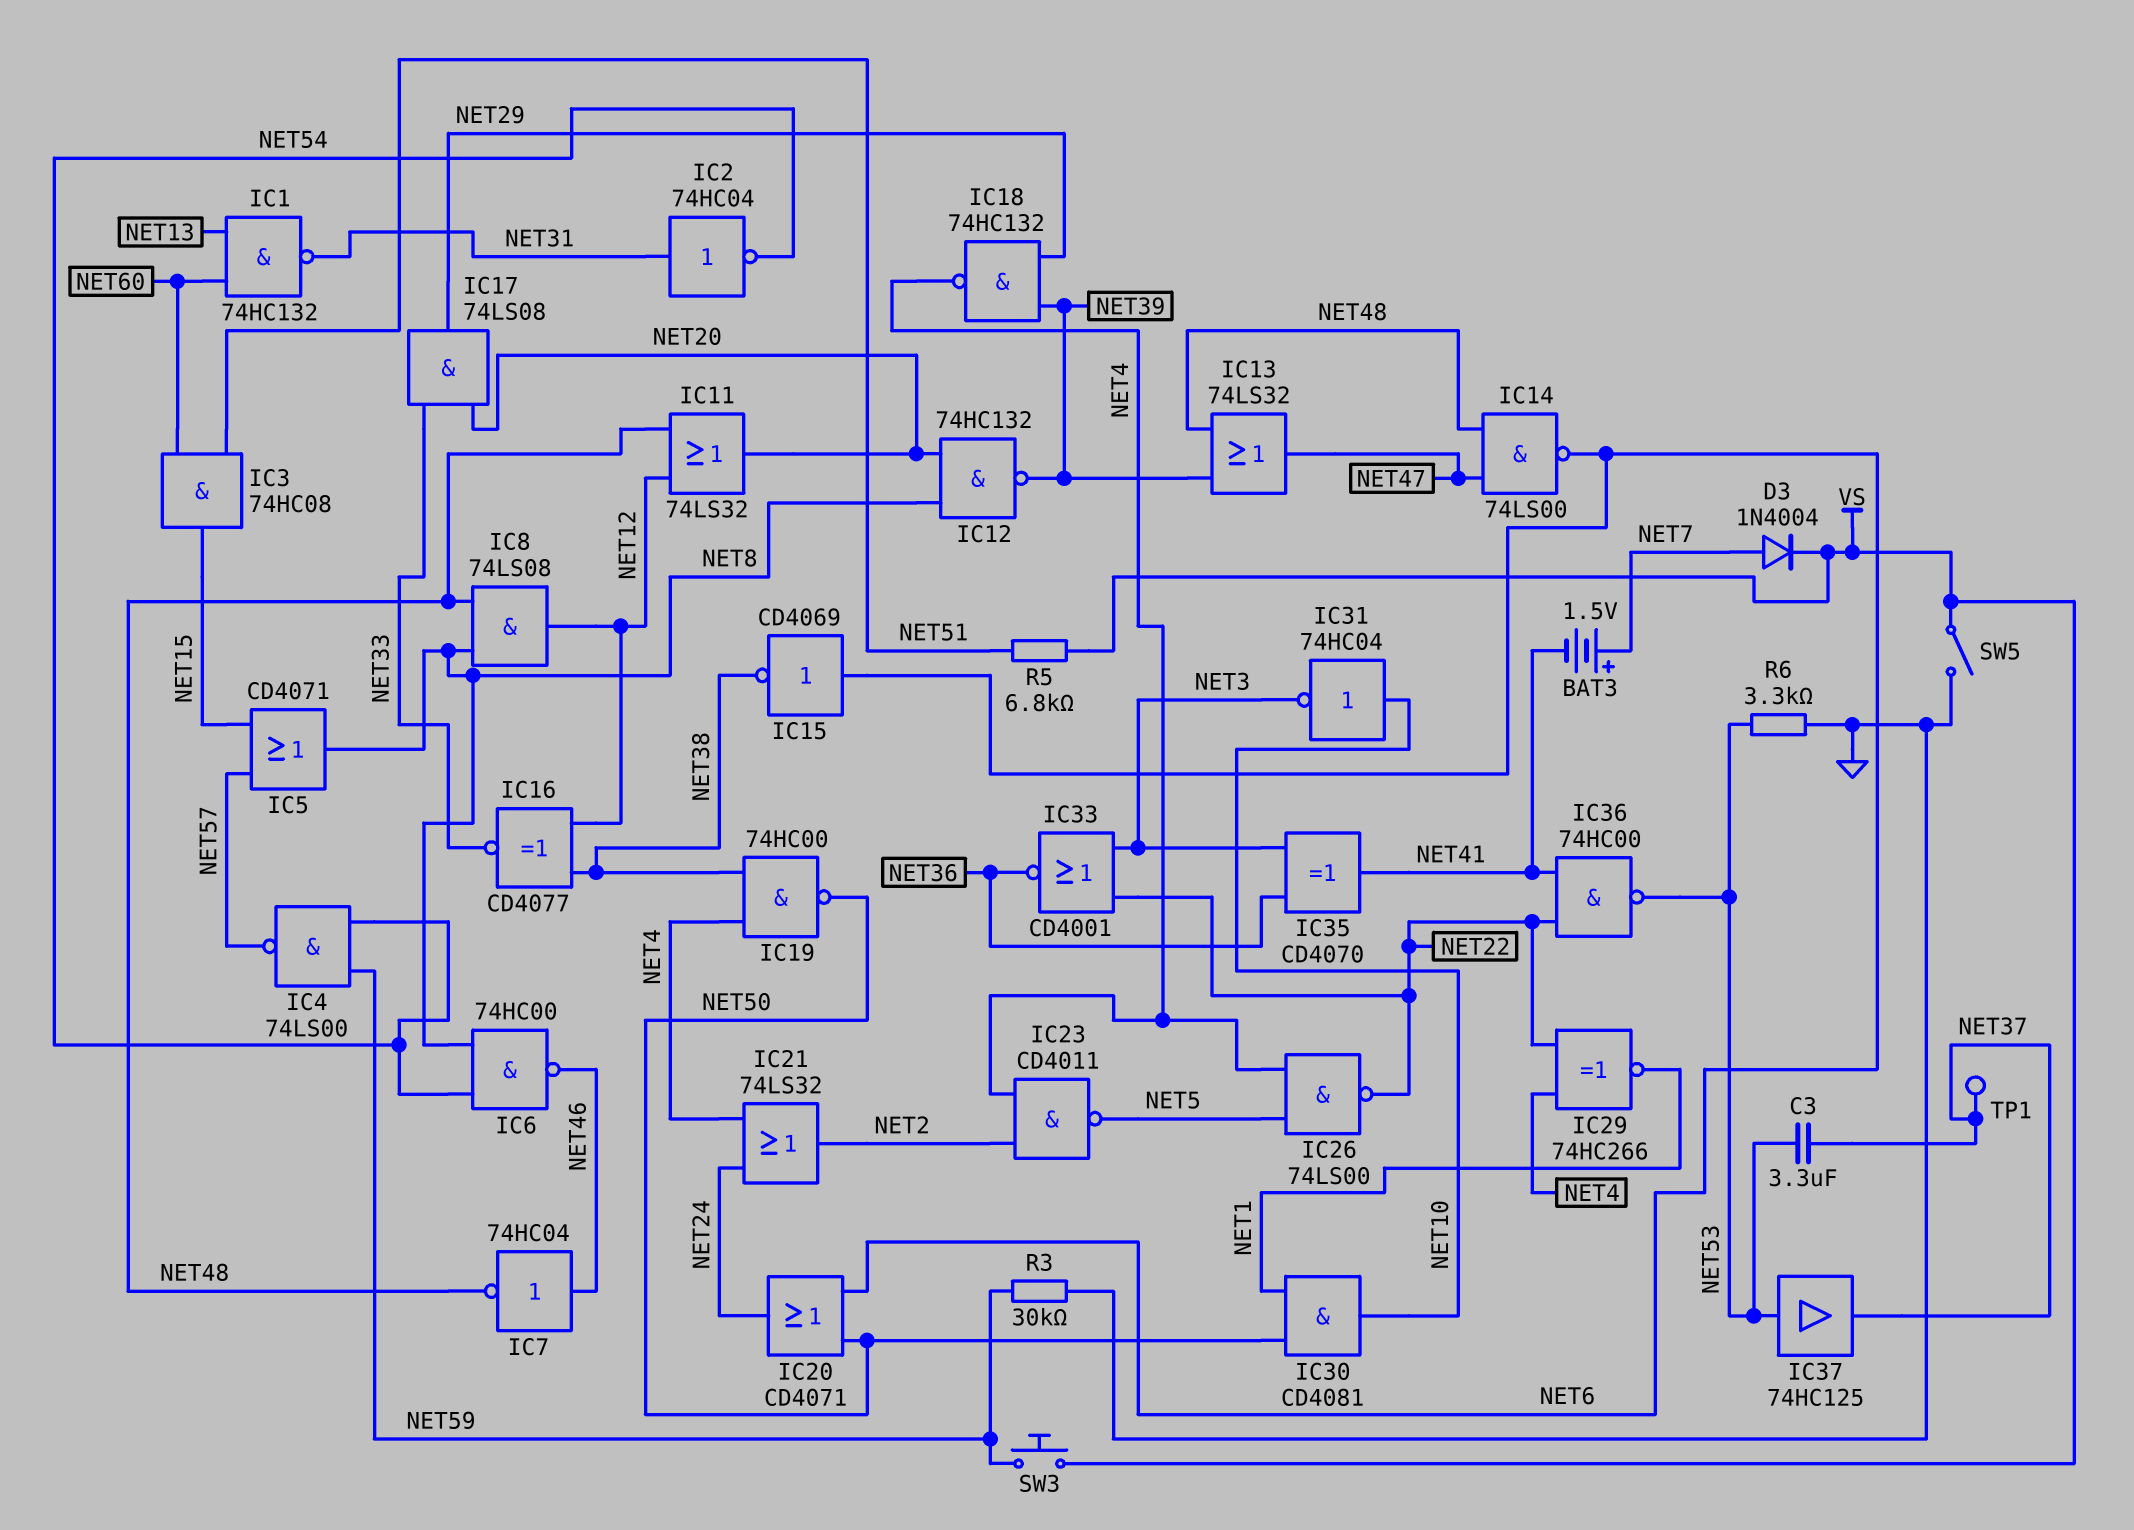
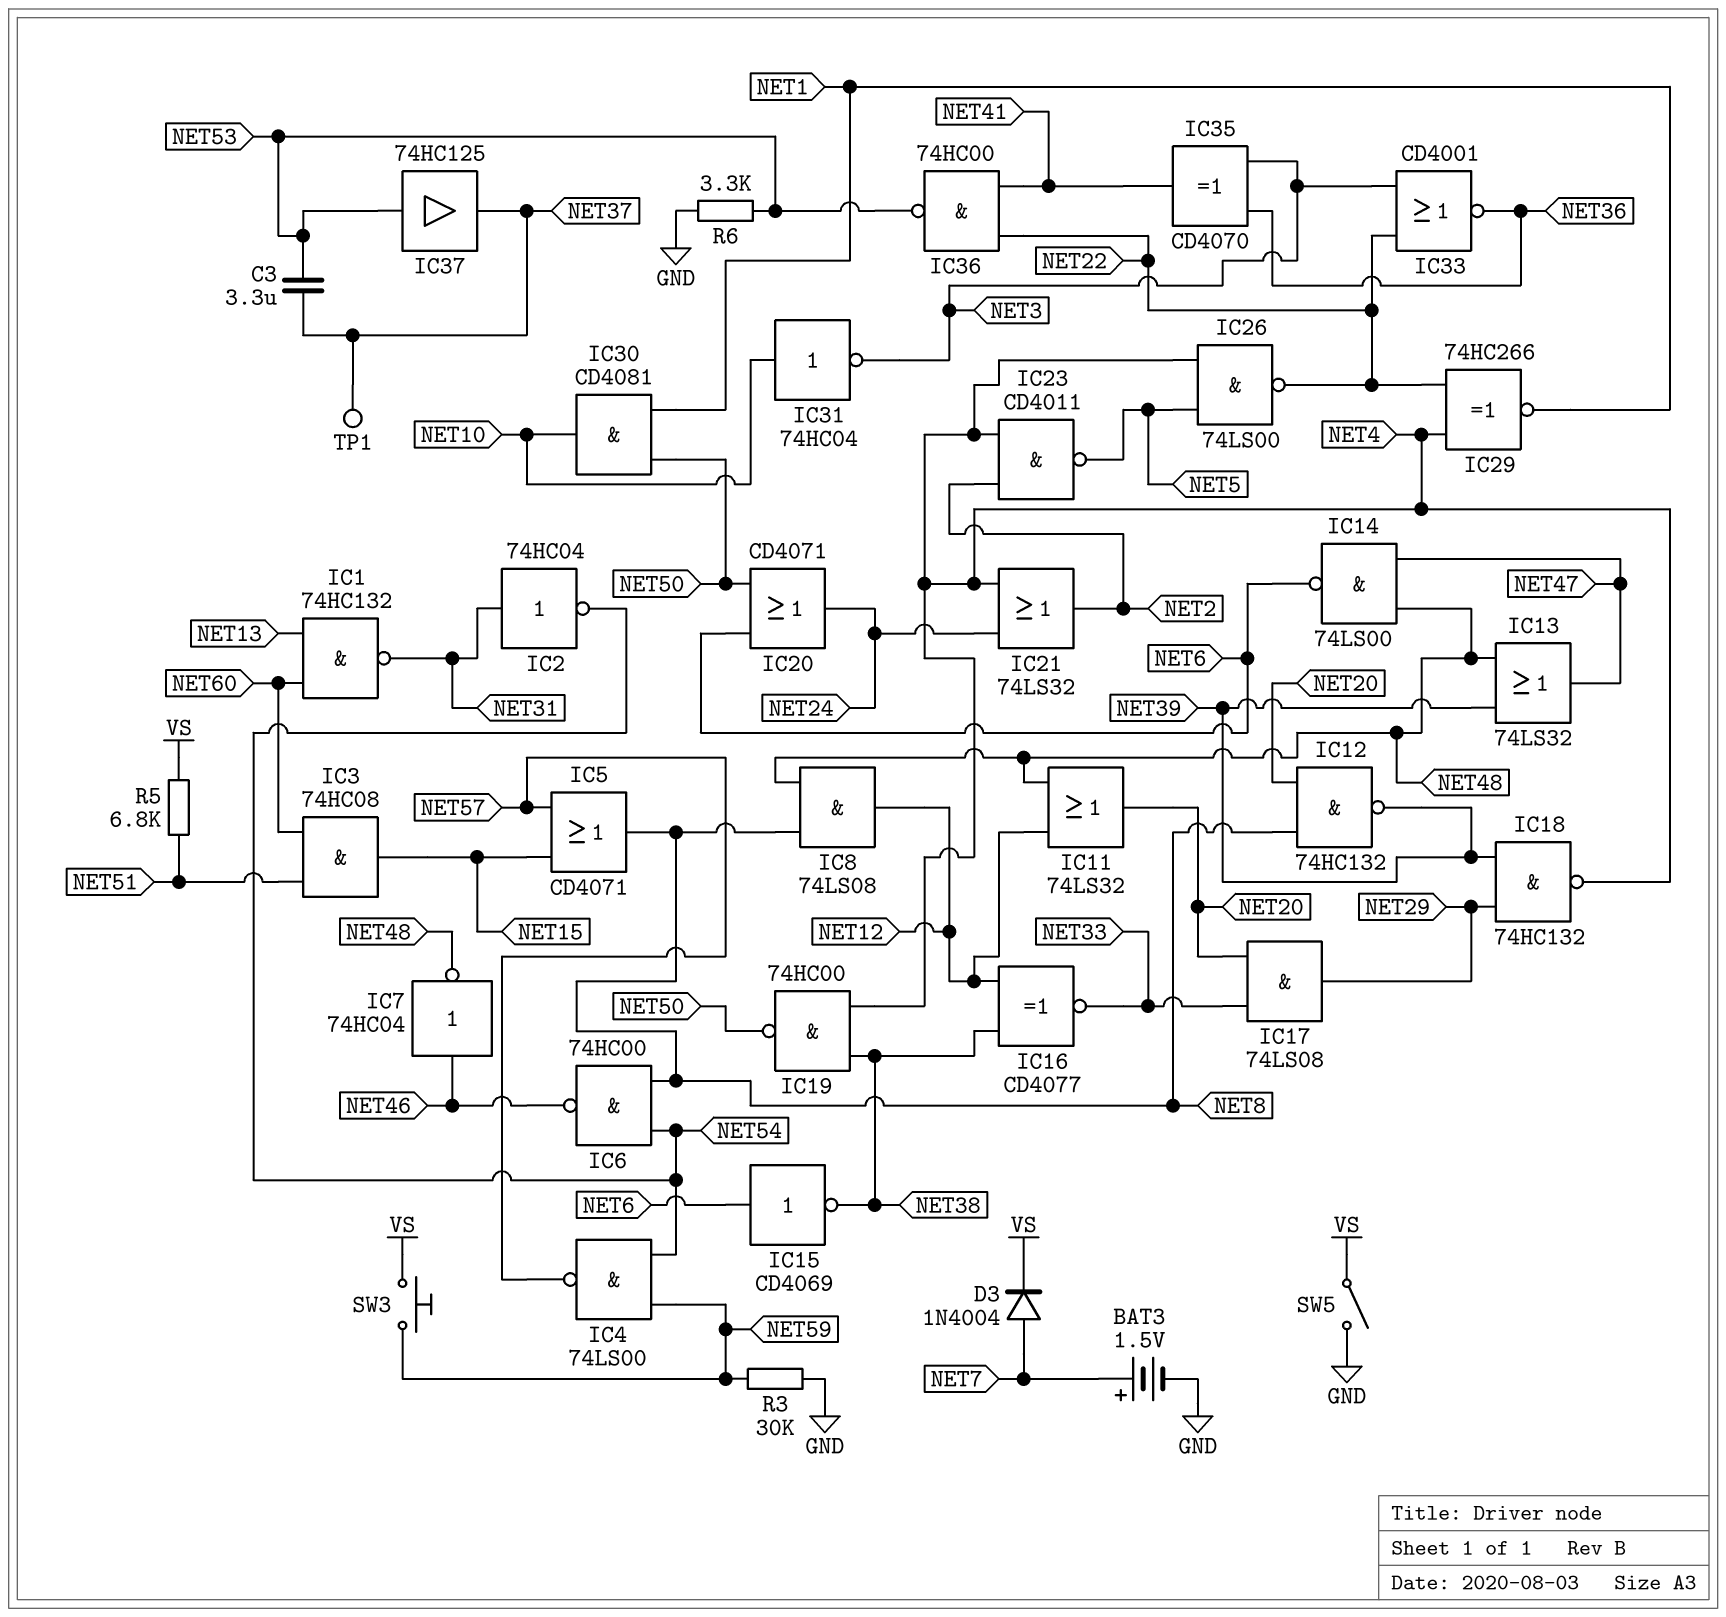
BAT3: 1.5V (plus NET7, minus NET41) -> 1.5V (plus NET7, minus GND)

